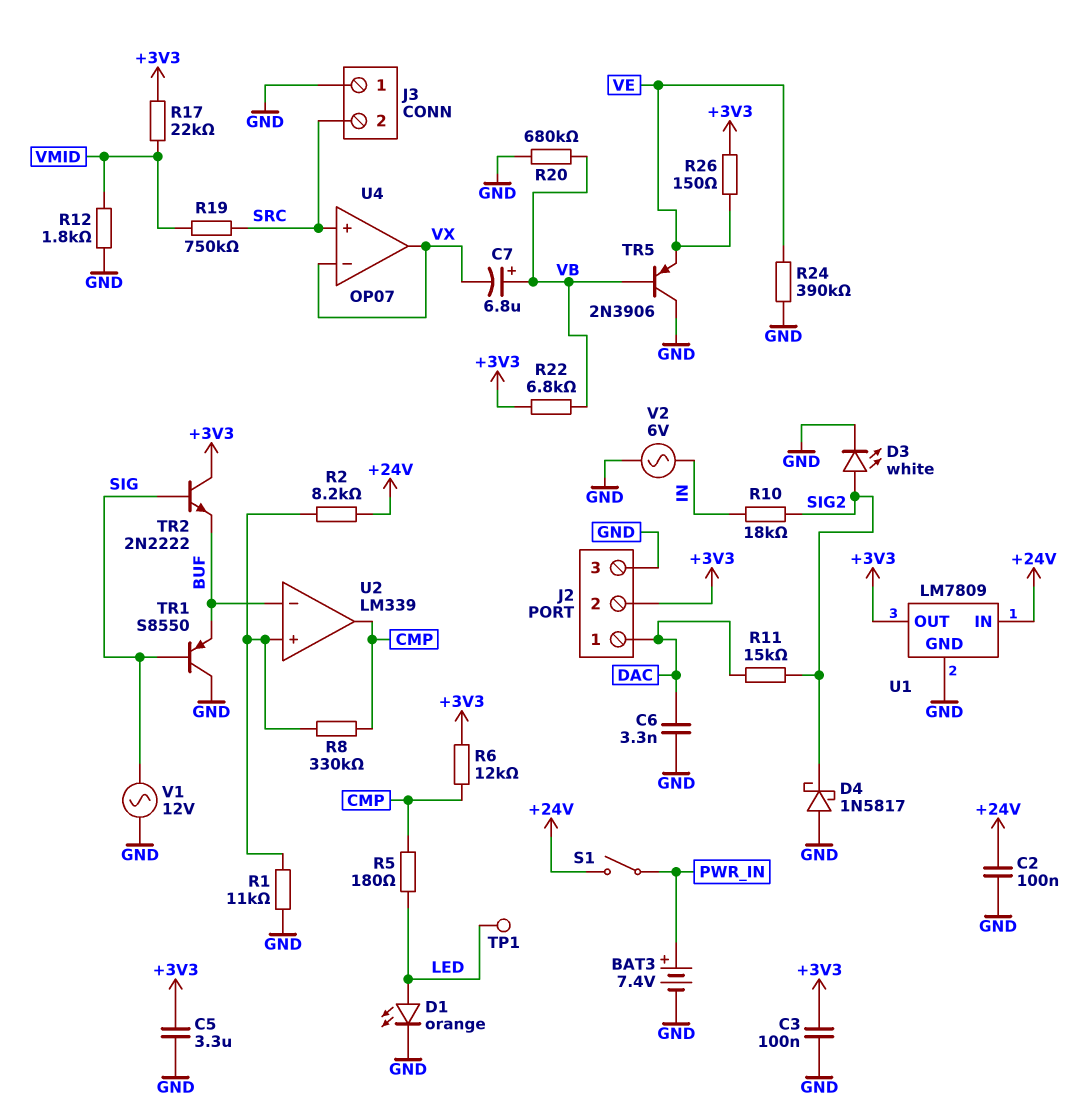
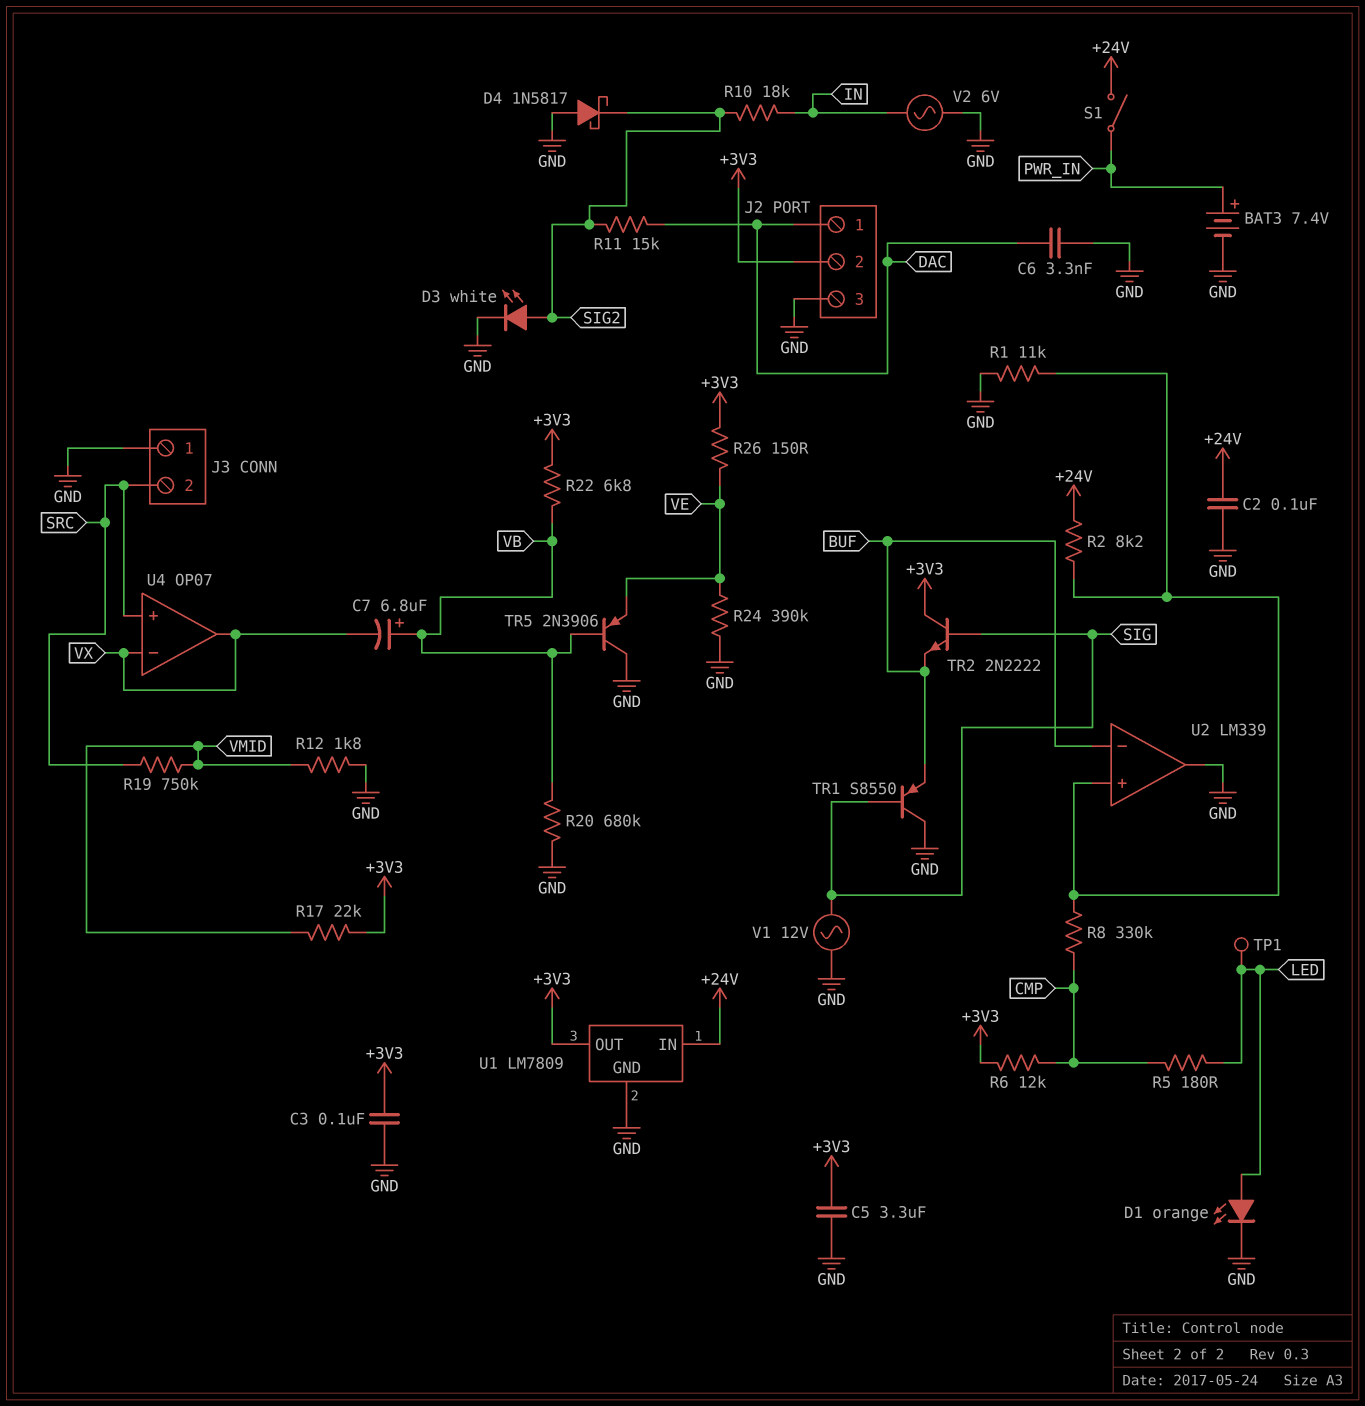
U2 pin out: CMP -> GND

